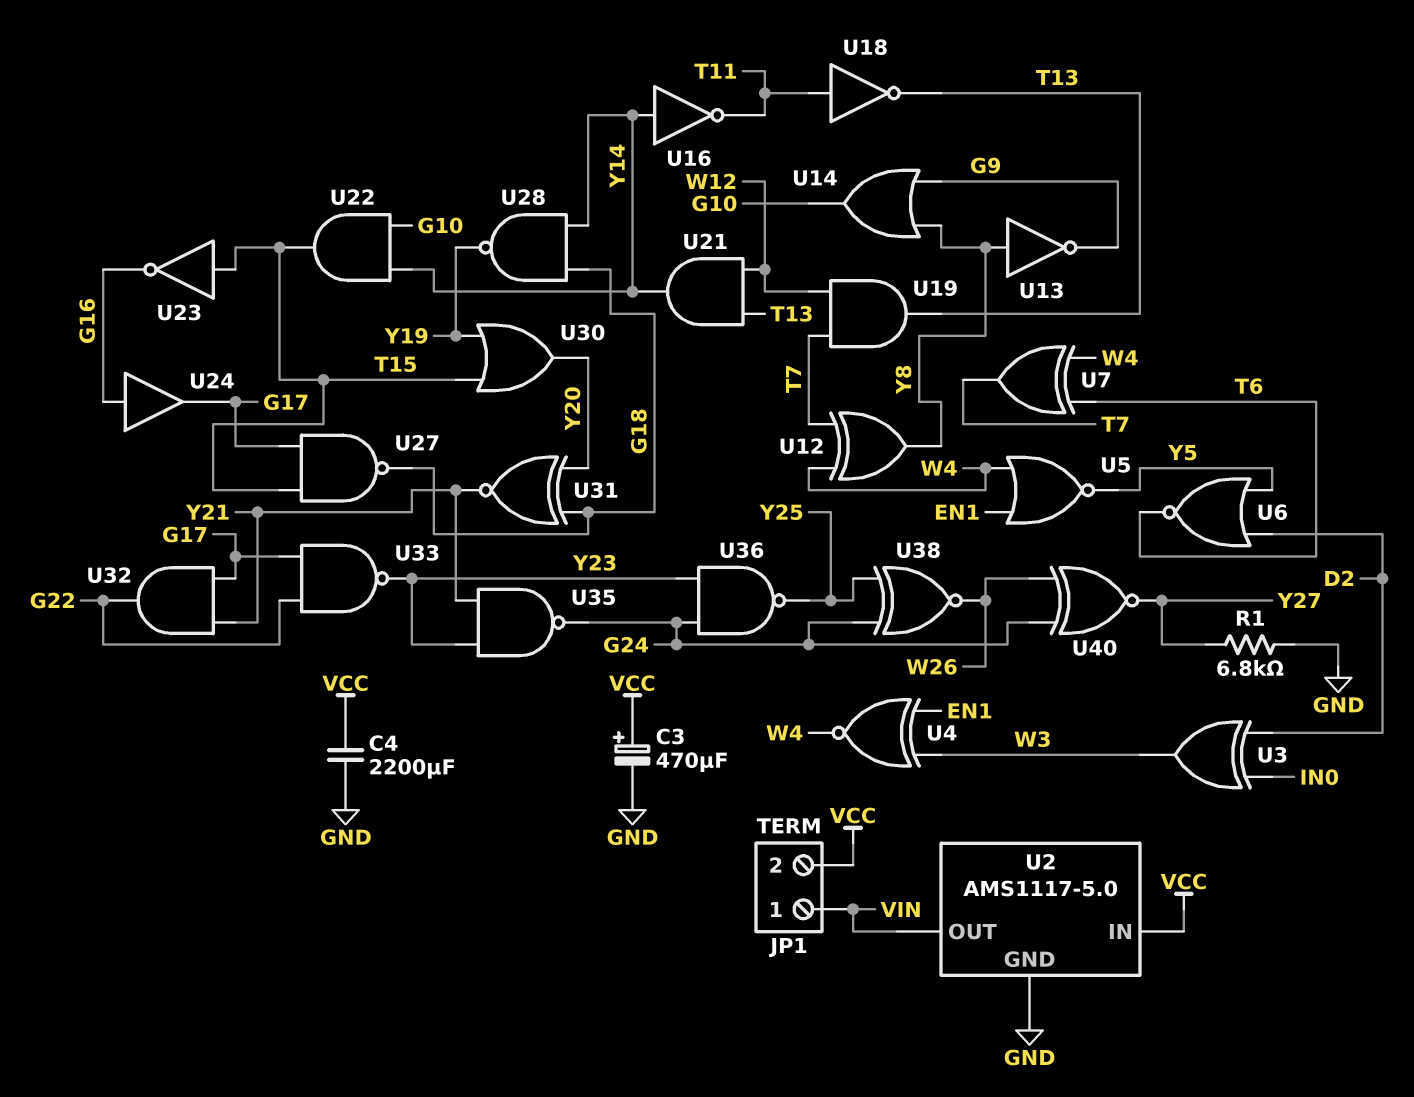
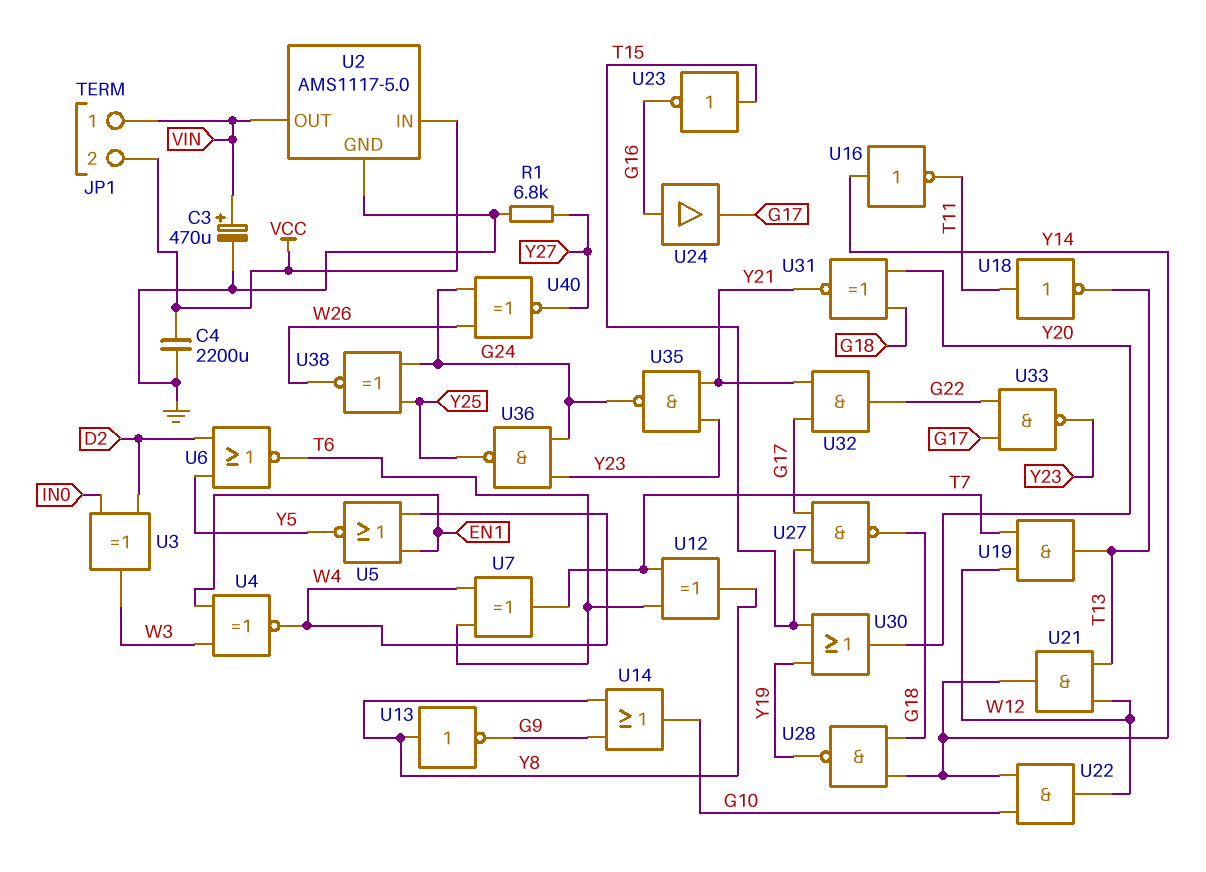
C3: 470uF (plus VCC, minus GND) -> 470uF (plus VIN, minus GND)
U12: XOR (in T7, in W4, out Y8) -> XOR (in T6, in T7, out Y8)
U22: AND (in G10, in Y14, out T15) -> AND (in G10, in Y14, out W12)

